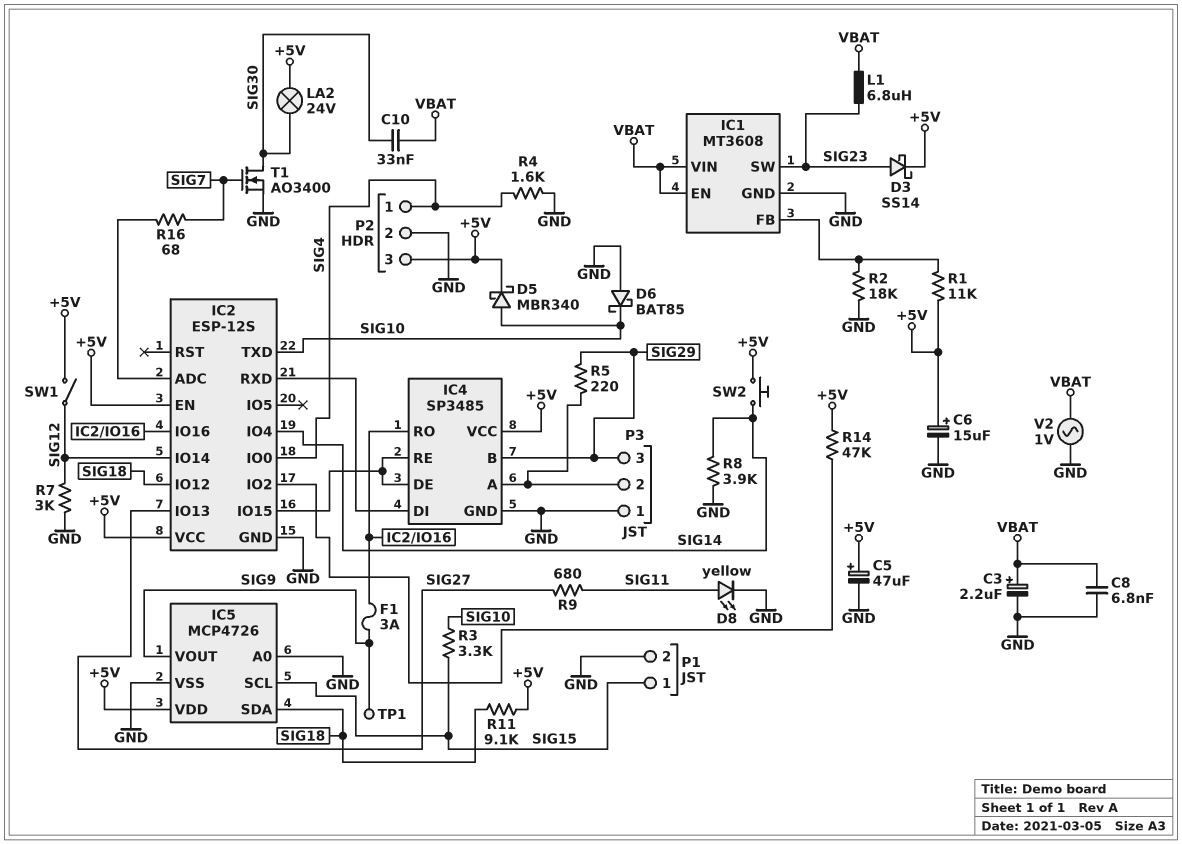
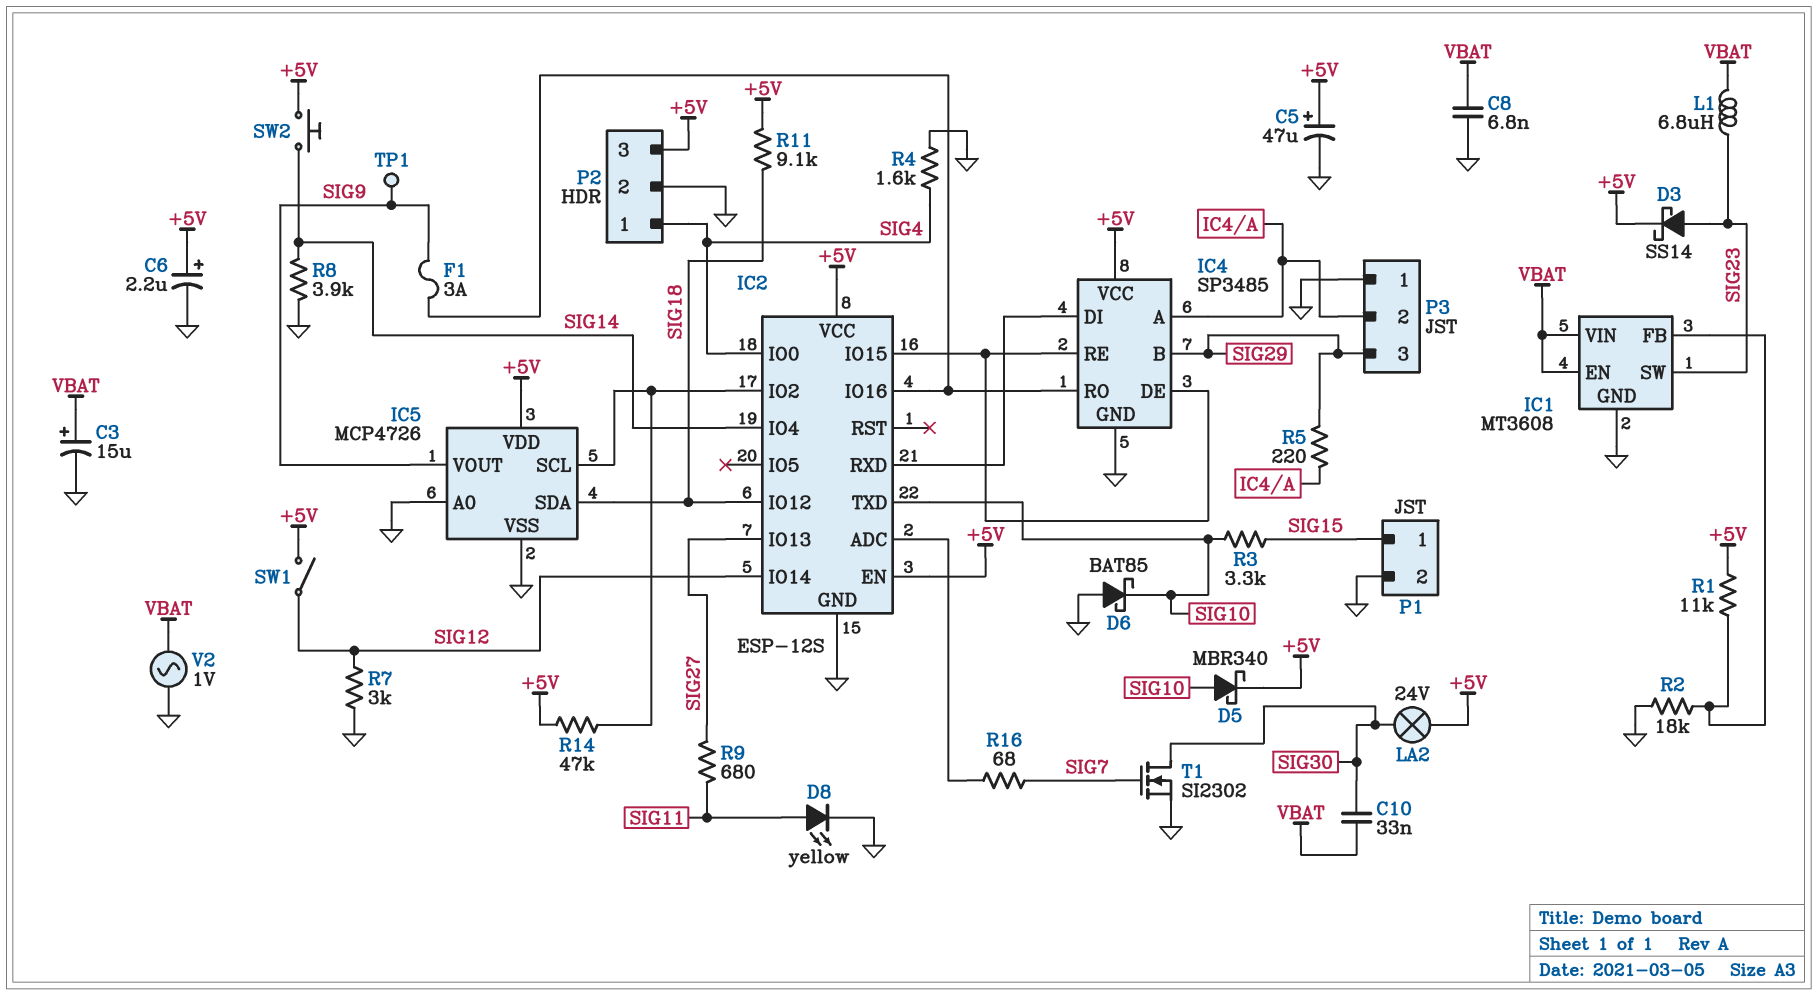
C3: 2.2uF (plus VBAT, minus GND) -> 15uF (plus VBAT, minus GND)
C6: 15uF (plus +5V, minus GND) -> 2.2uF (plus +5V, minus GND)
IC5 pin SCL: SIG15 -> IC2/IO2
T1: NMOS AO3400 (G SIG7, D SIG30, S GND) -> NMOS SI2302 (G SIG7, D SIG30, S GND)

